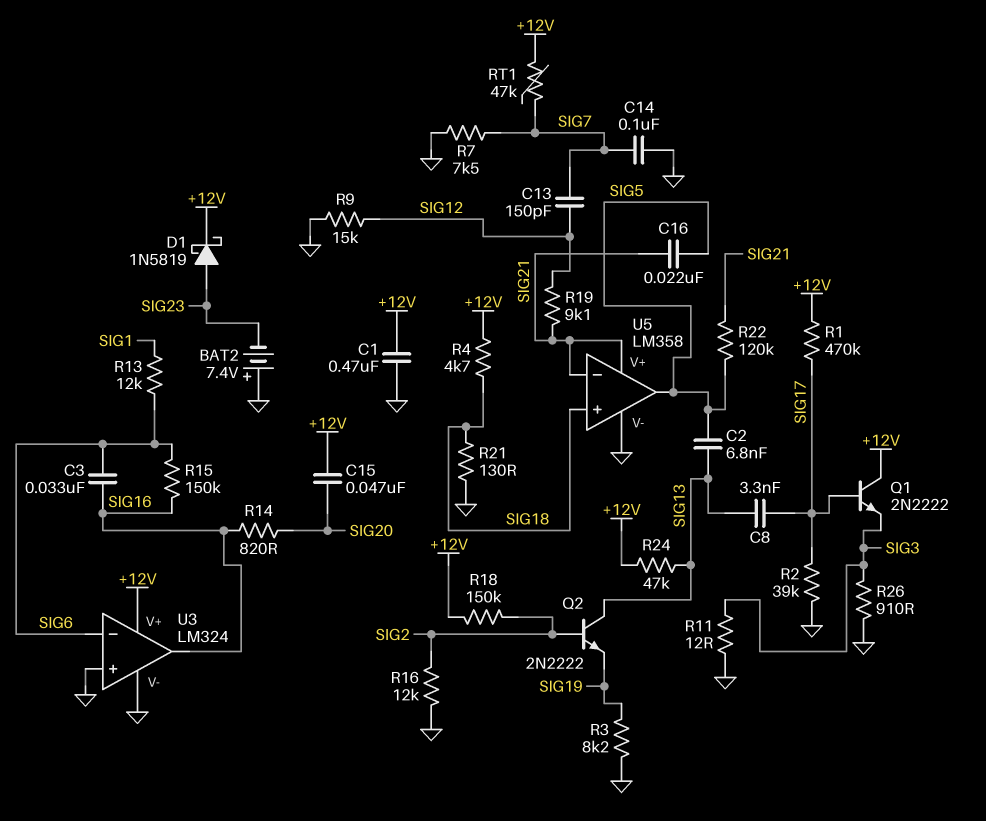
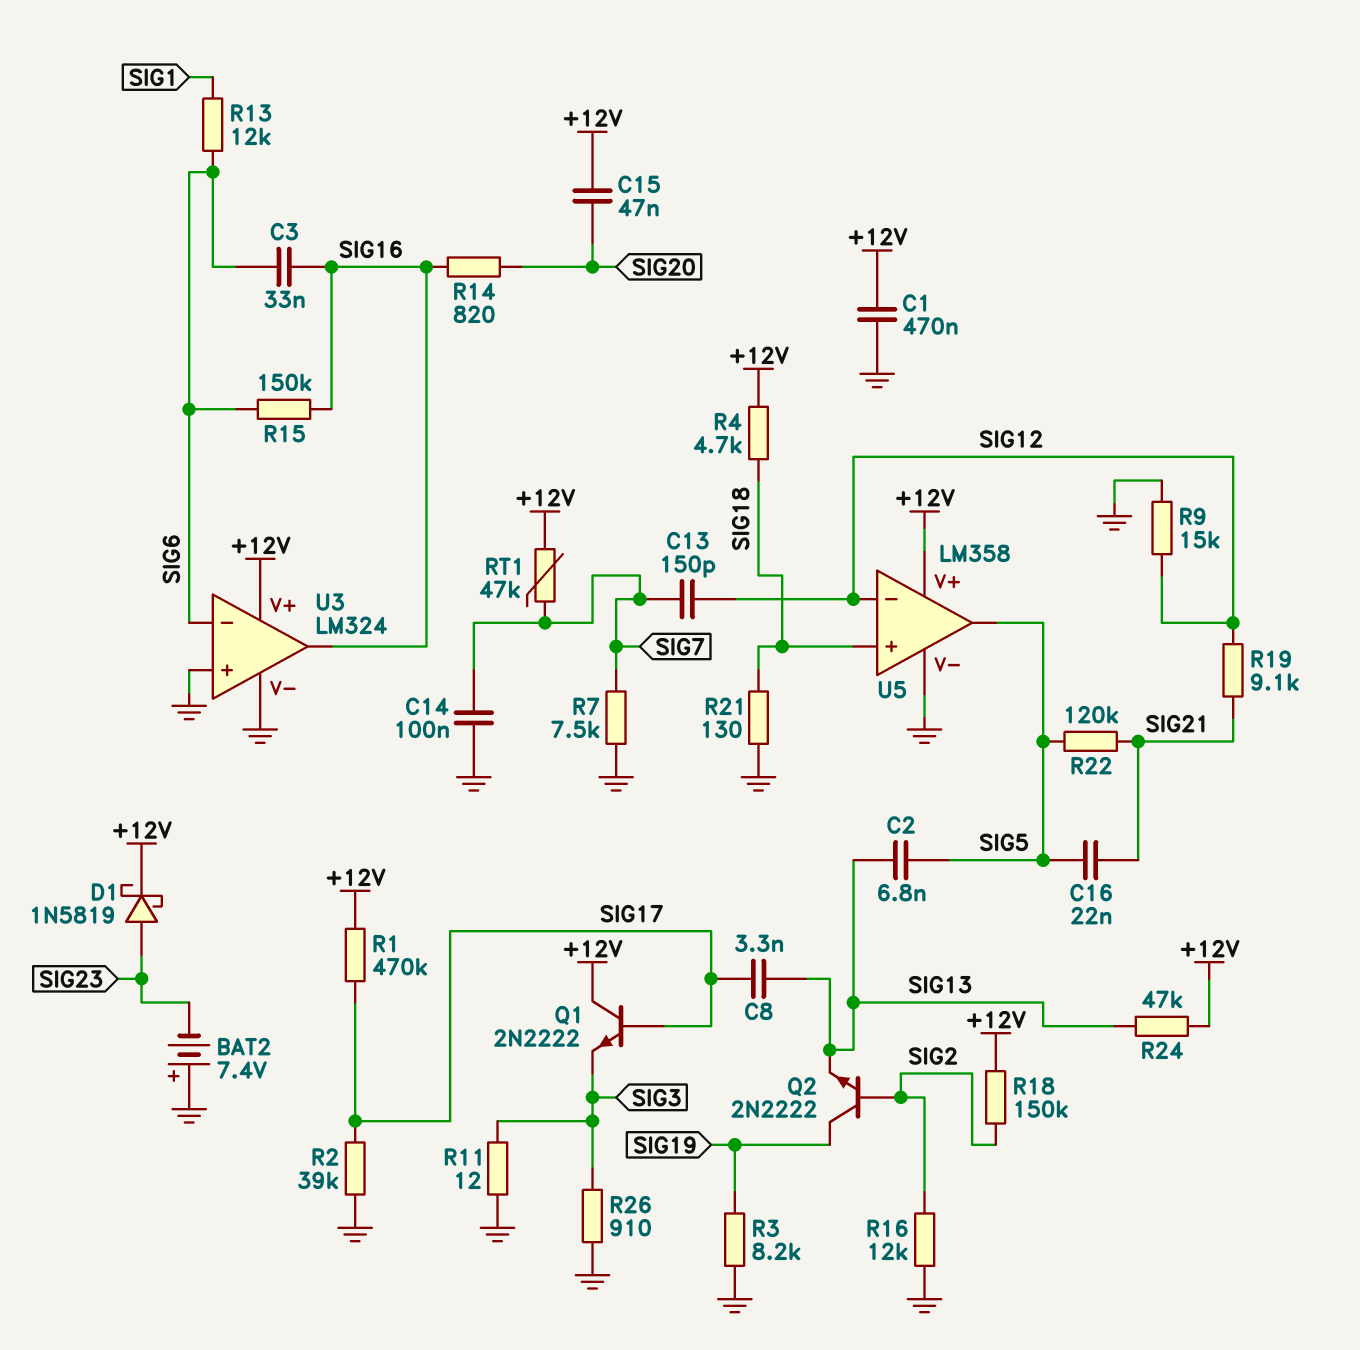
Q2: NPN 2N2222 (B SIG2, C SIG13, E SIG19) -> NPN 2N2222 (B SIG2, C SIG19, E SIG13)
U5 pin V+: SIG21 -> +12V
U5 pin in-: SIG21 -> SIG12

